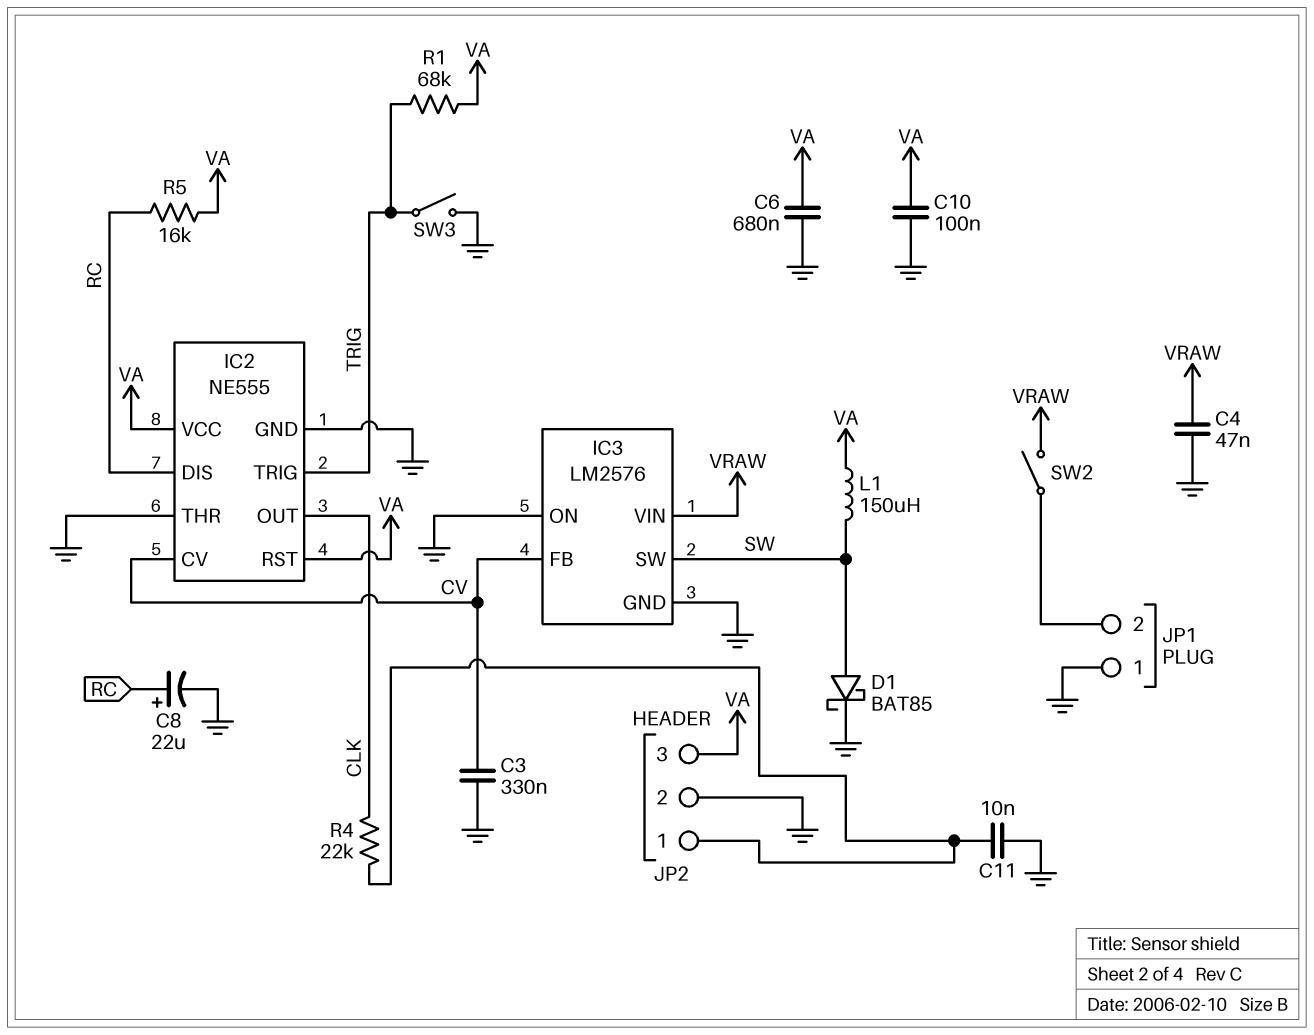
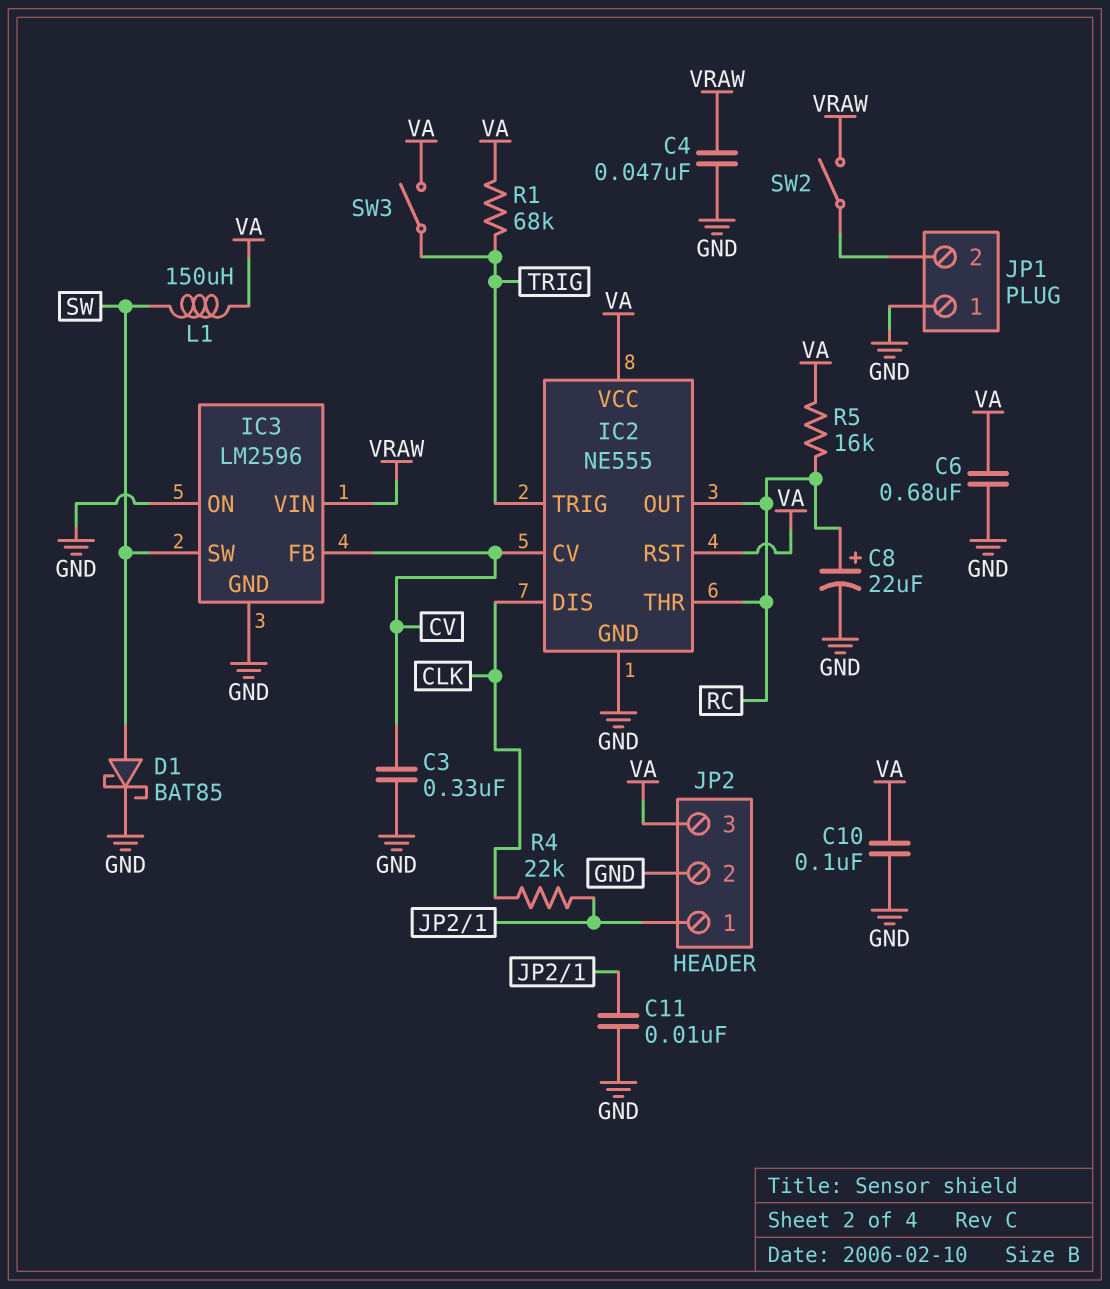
IC2 pin DIS: RC -> CLK
IC2 pin OUT: CLK -> RC
IC2 pin THR: GND -> RC
IC3: LM2576 -> LM2596
SW3: switch (GND, TRIG) -> switch (TRIG, VA)

